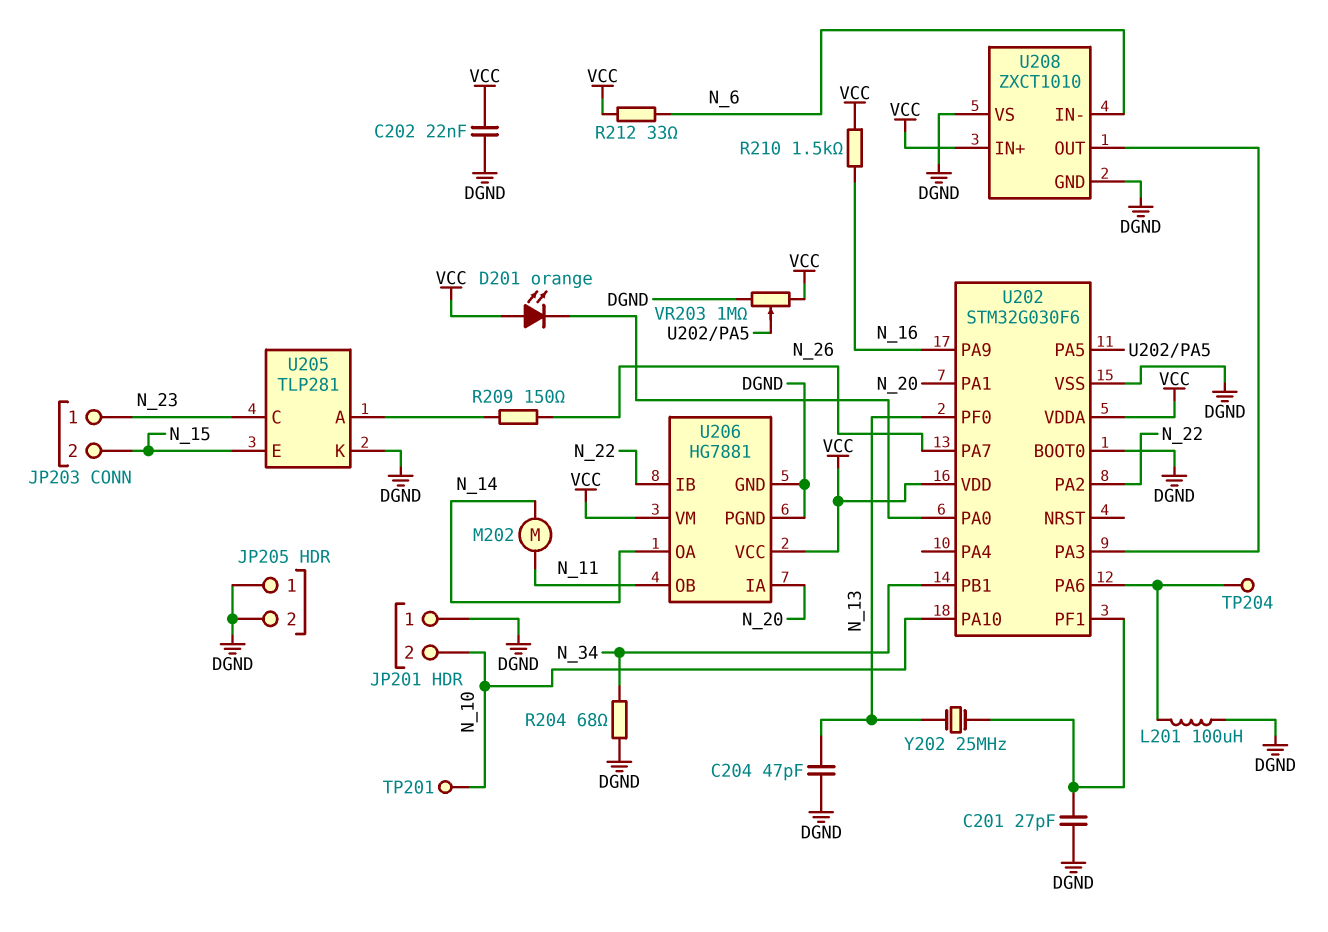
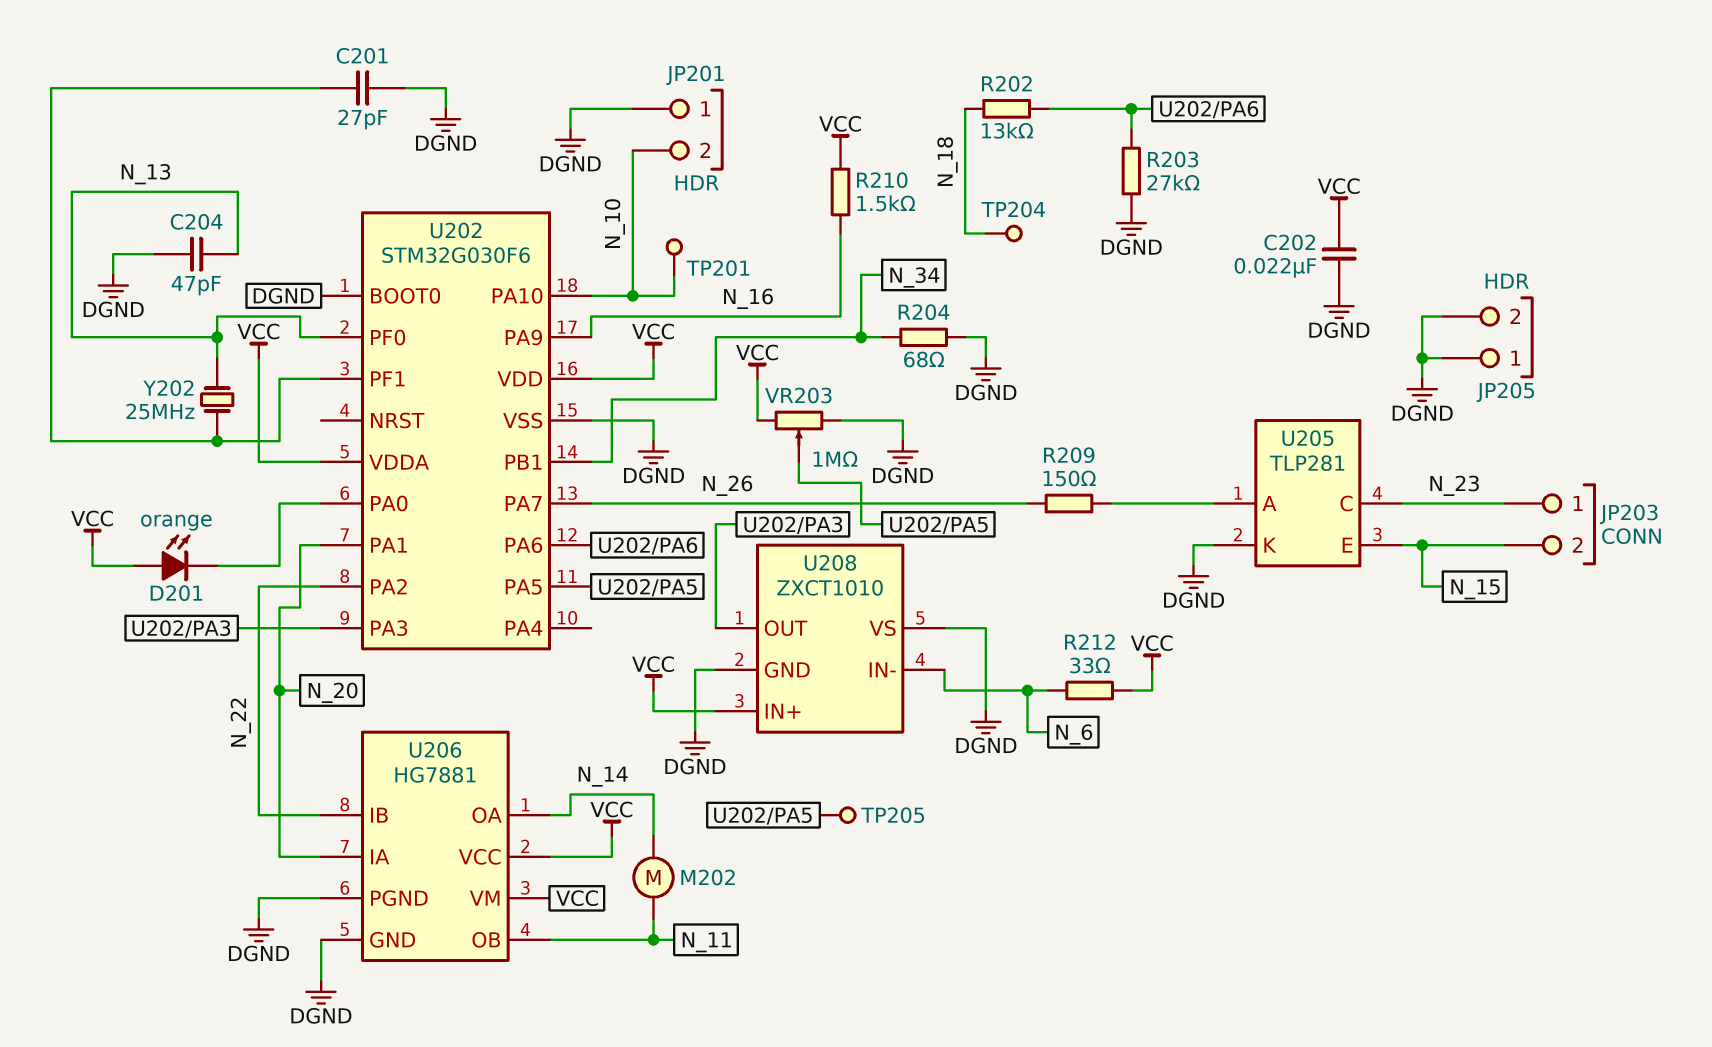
L201: 100uH (DGND, U202/PA6) -> none
R202: none -> 13k (N_18, U202/PA6)
R203: none -> 27k (DGND, U202/PA6)
TP204: test point (U202/PA6) -> test point (N_18)
TP205: none -> test point (U202/PA5)

